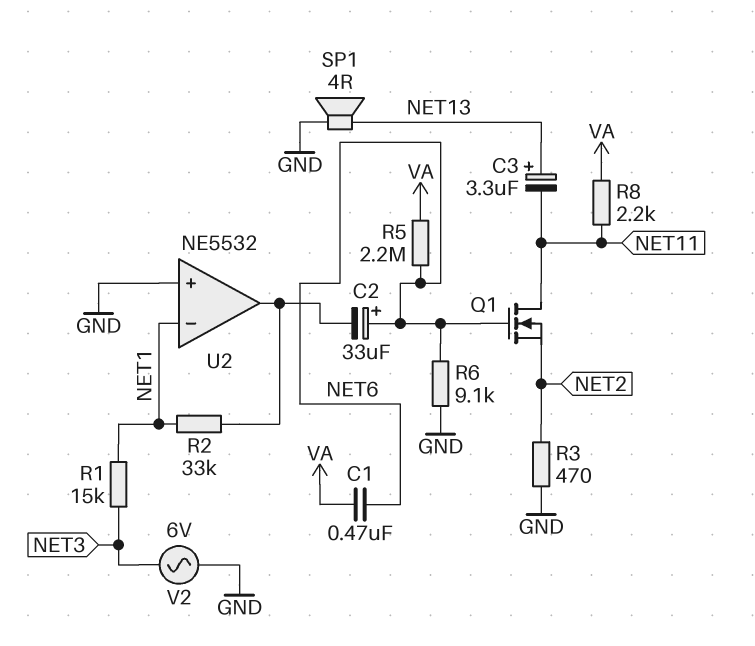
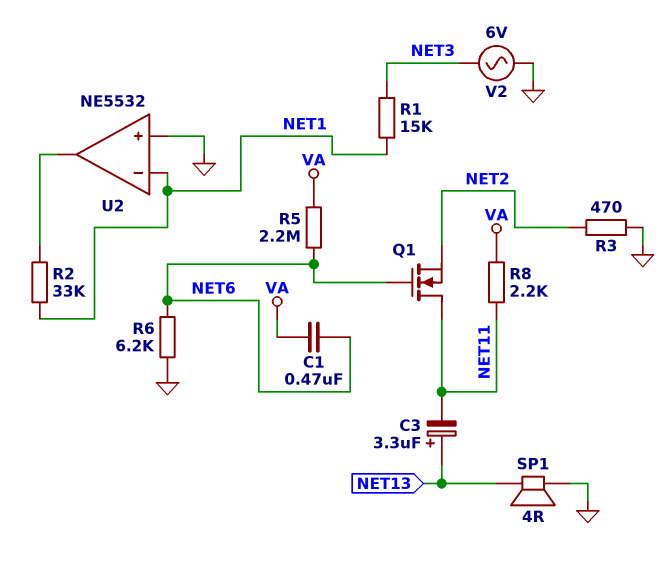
C2: 33uF (plus NET6, minus U2/out) -> none
R6: 9.1k (GND, NET6) -> 6.2k (GND, NET6)

